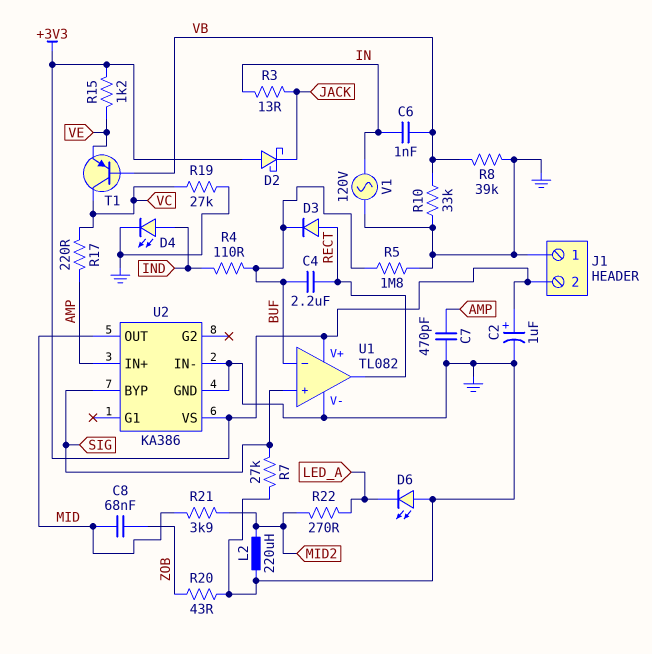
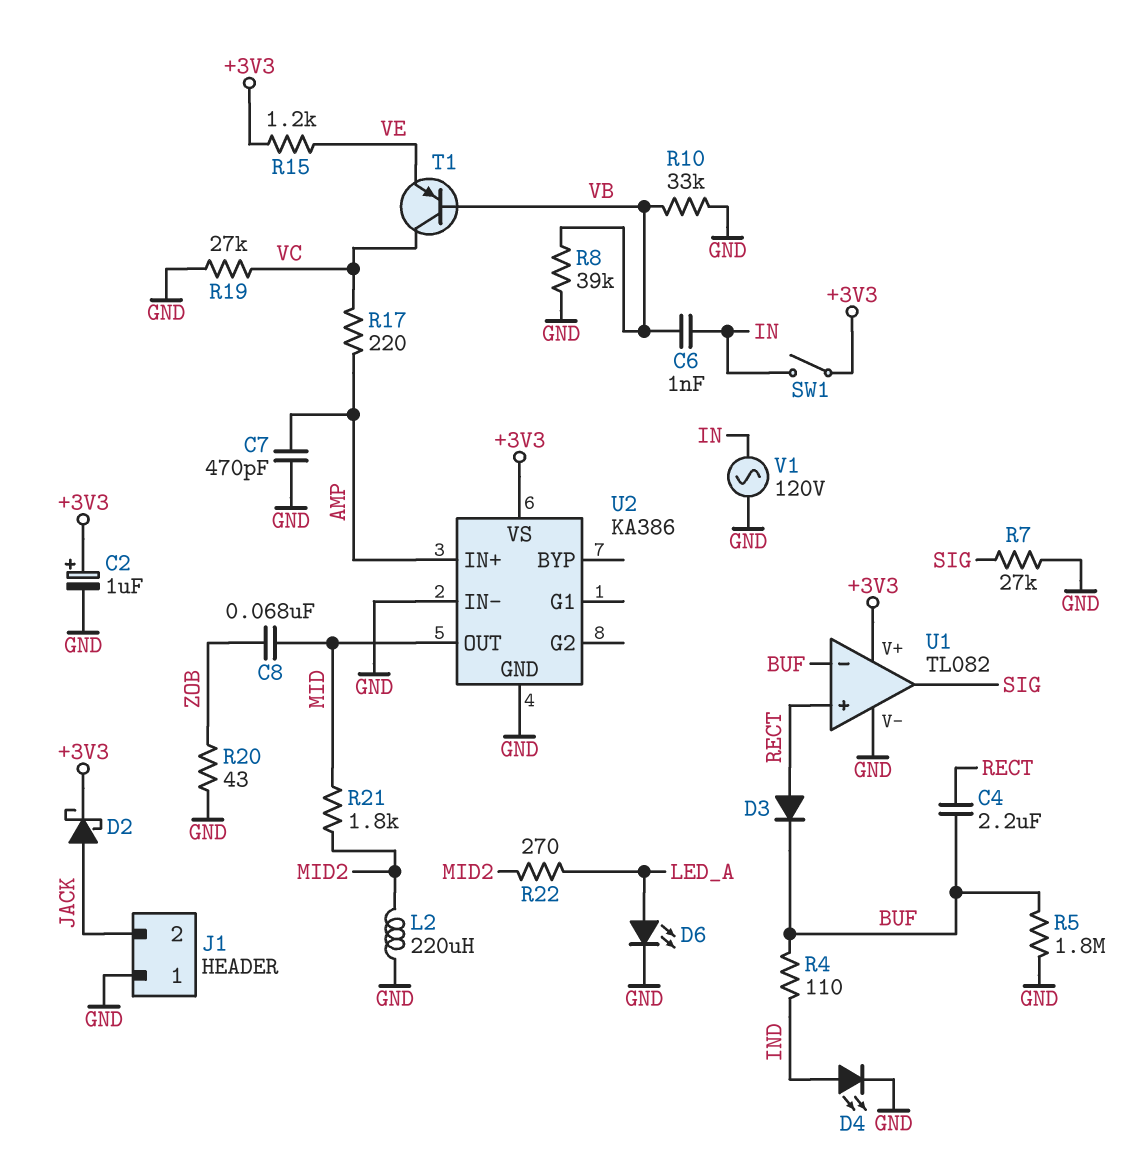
D2: schottky (A +3V3, K JACK) -> schottky (A JACK, K +3V3)
D6: LED (A GND, K LED_A) -> LED (A LED_A, K GND)
J1 pin 2: +3V3 -> JACK
R3: 13 (IN, JACK) -> none
R21: 3.9k (MID, MID2) -> 1.8k (MID, MID2)
SW1: none -> switch (+3V3, IN)
U1 pin in+: SIG -> RECT
U1 pin out: RECT -> SIG
U2 pin BYP: SIG -> none

